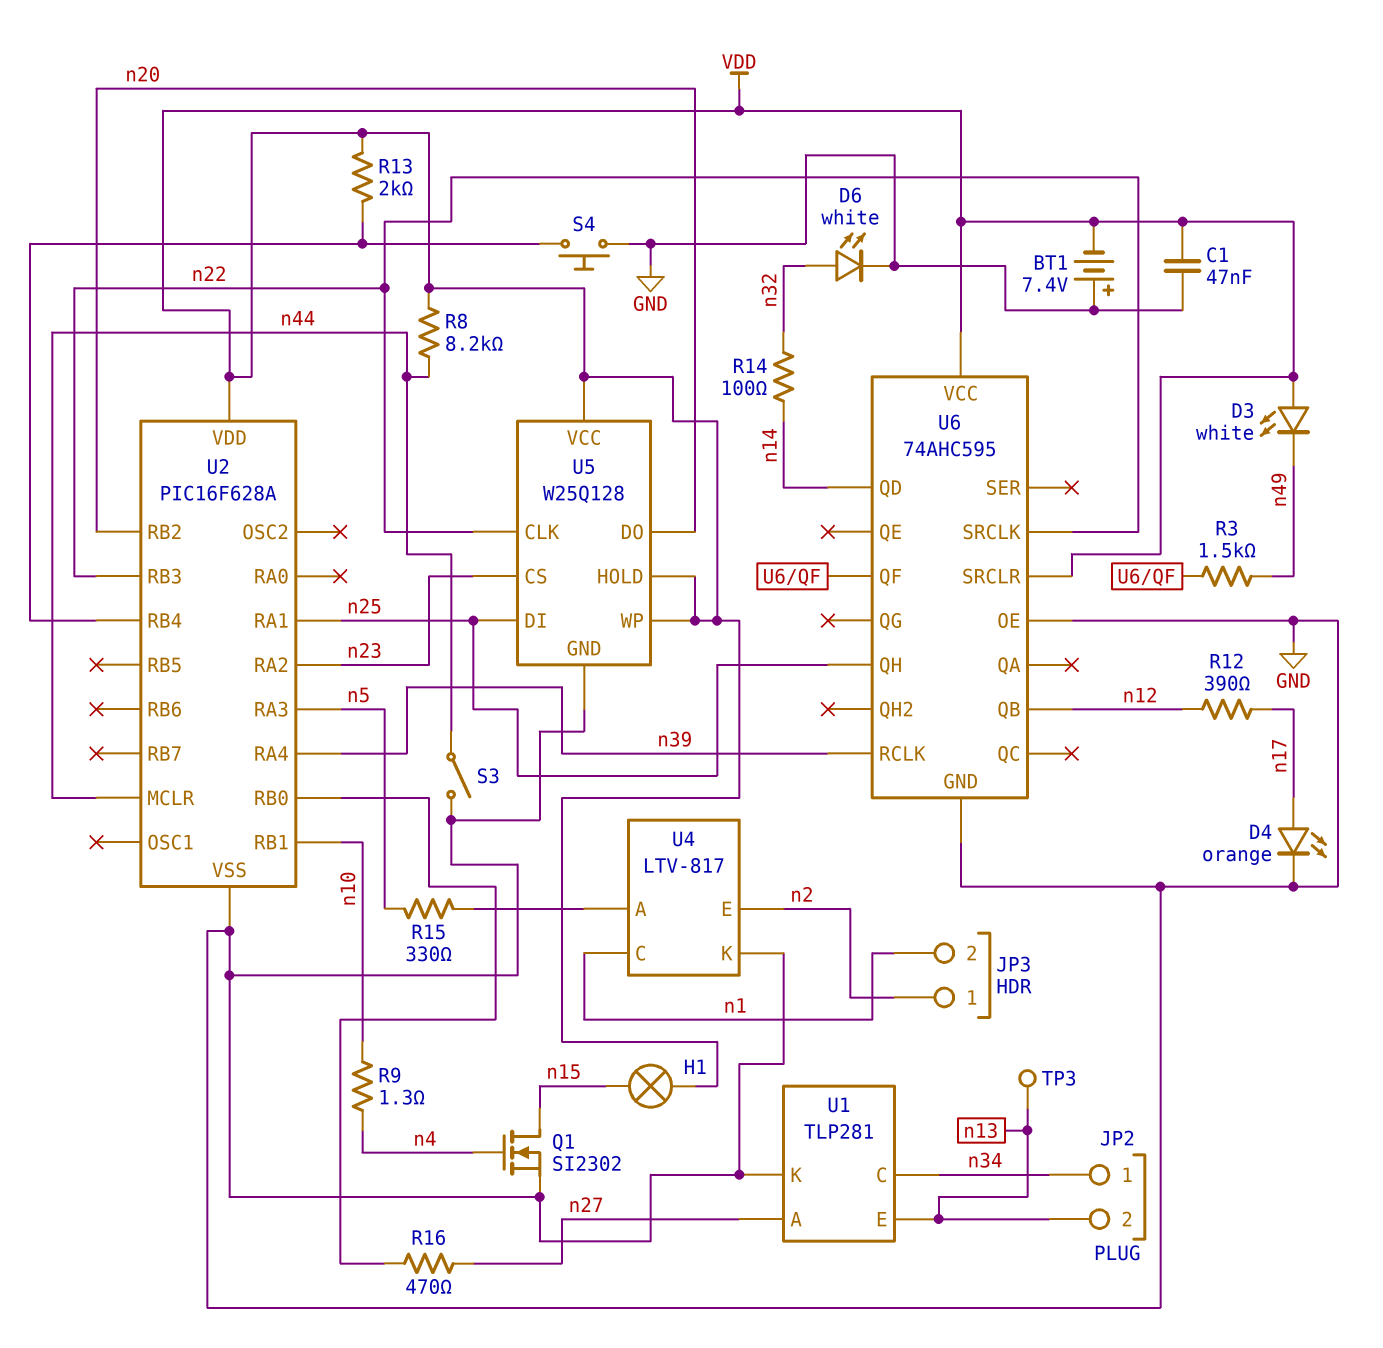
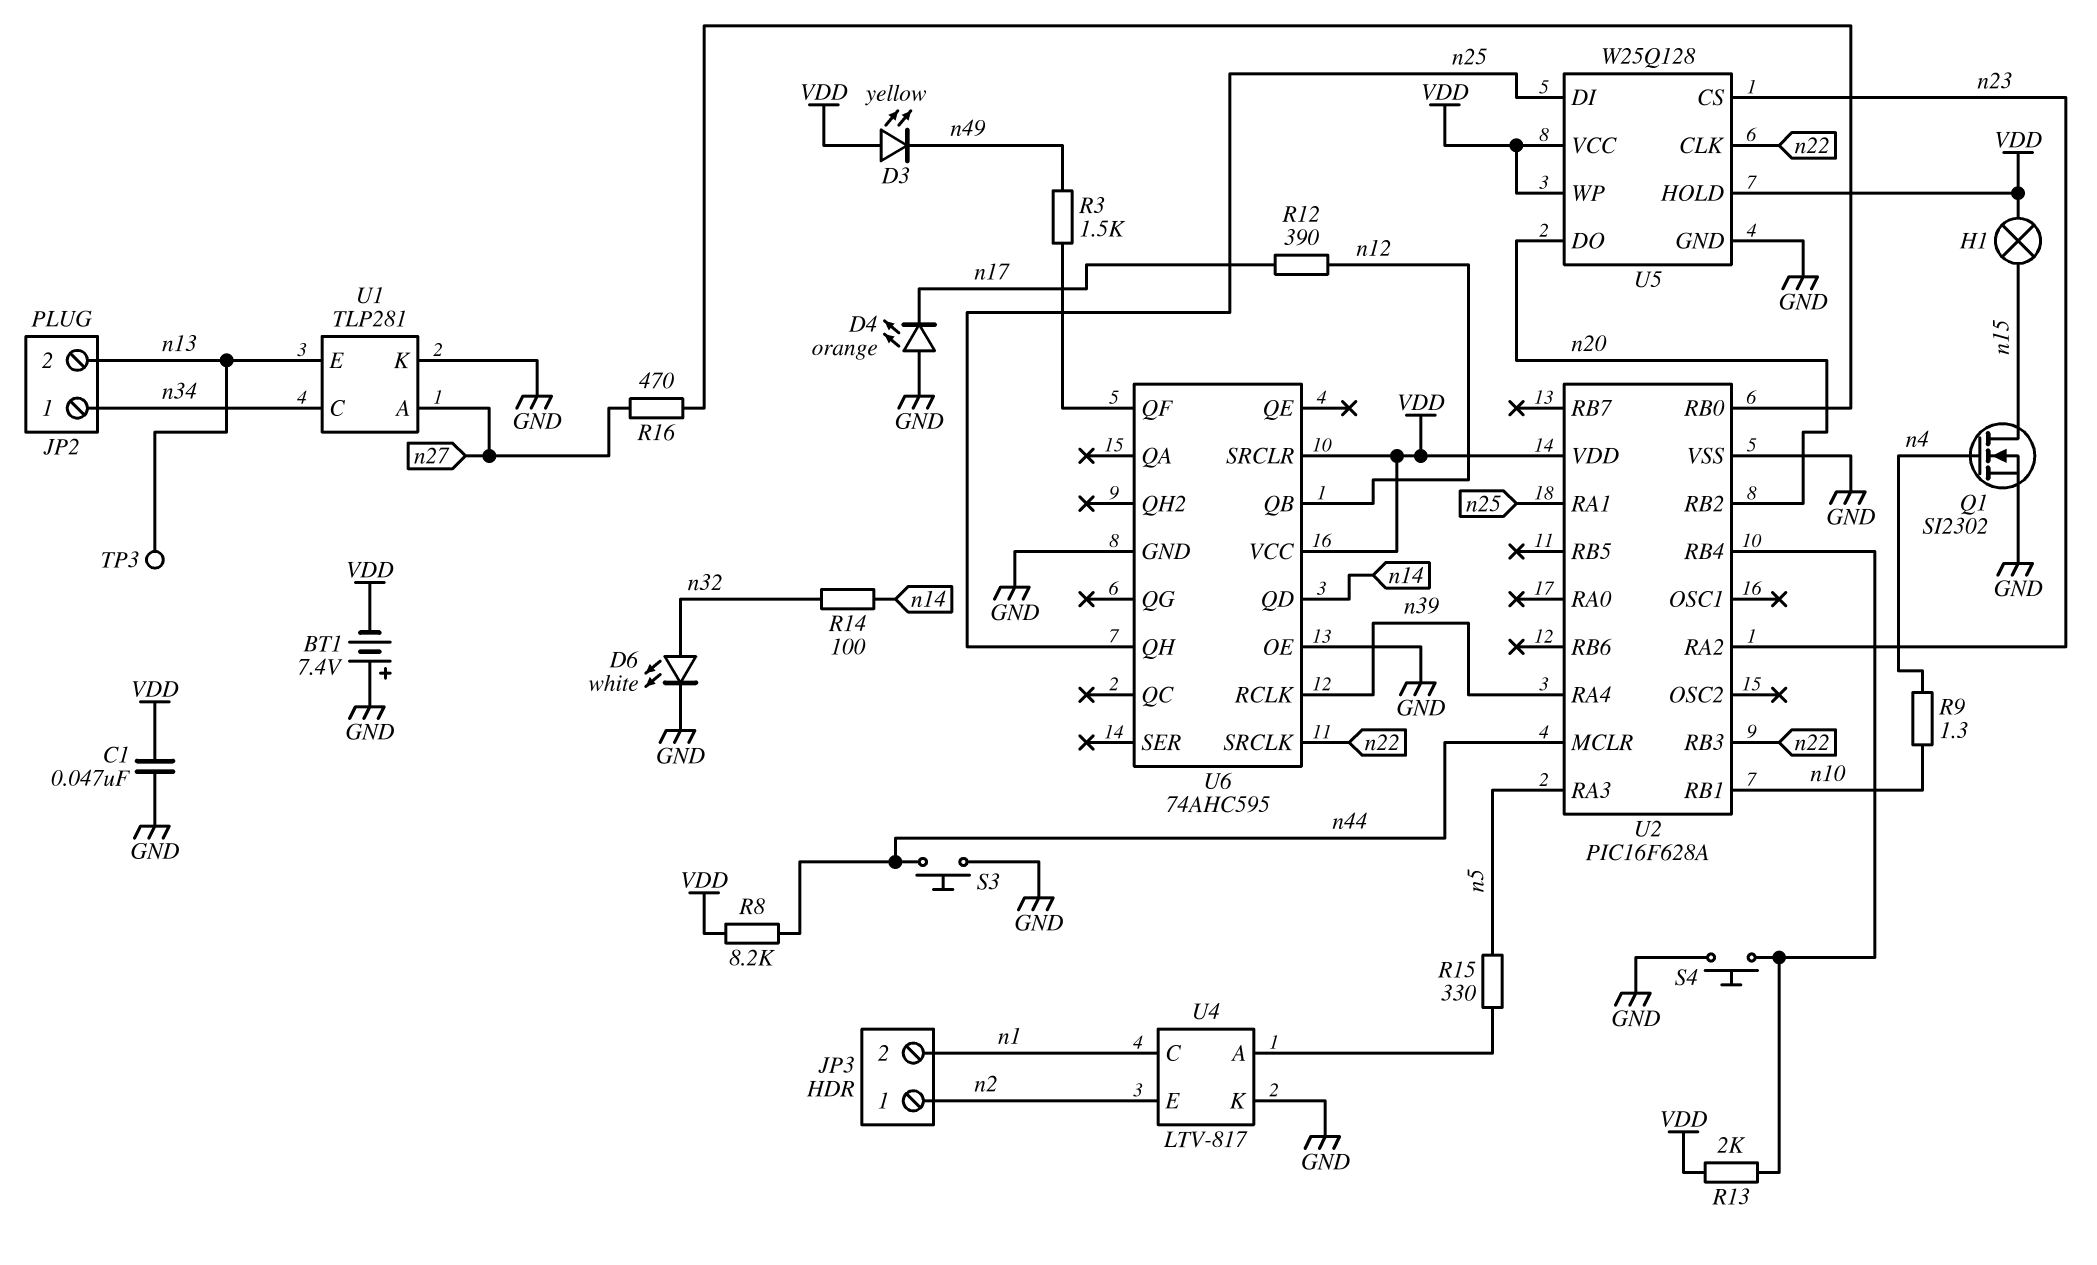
D3: LED white (A VDD, K n49) -> LED yellow (A VDD, K n49)
D4: LED orange (A n17, K GND) -> LED orange (A GND, K n17)
S3: switch (GND, n44) -> button (GND, n44)

